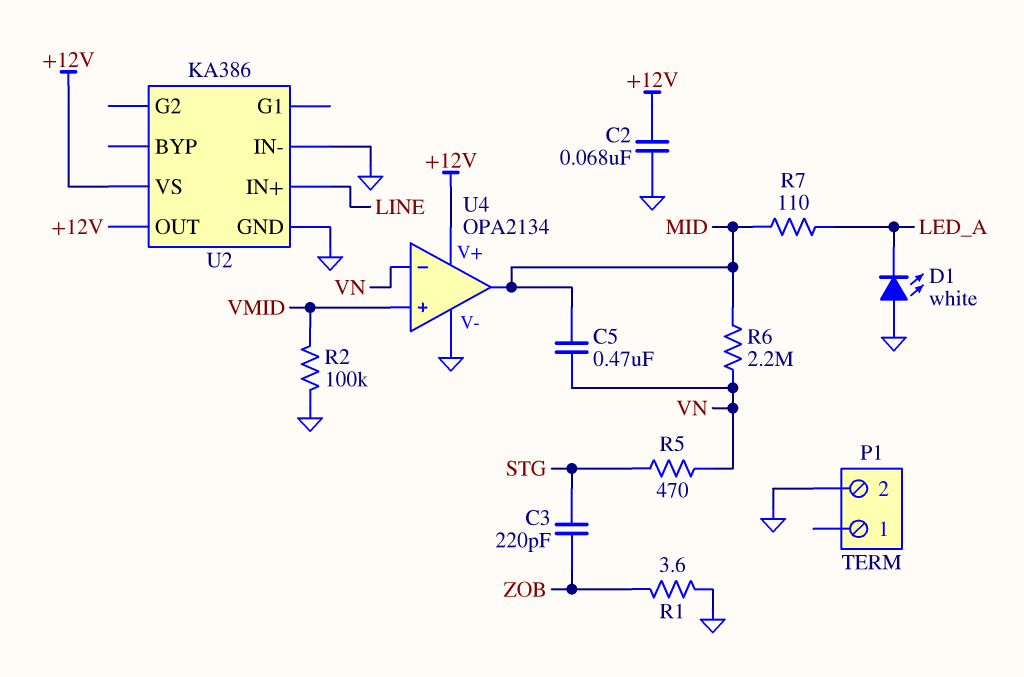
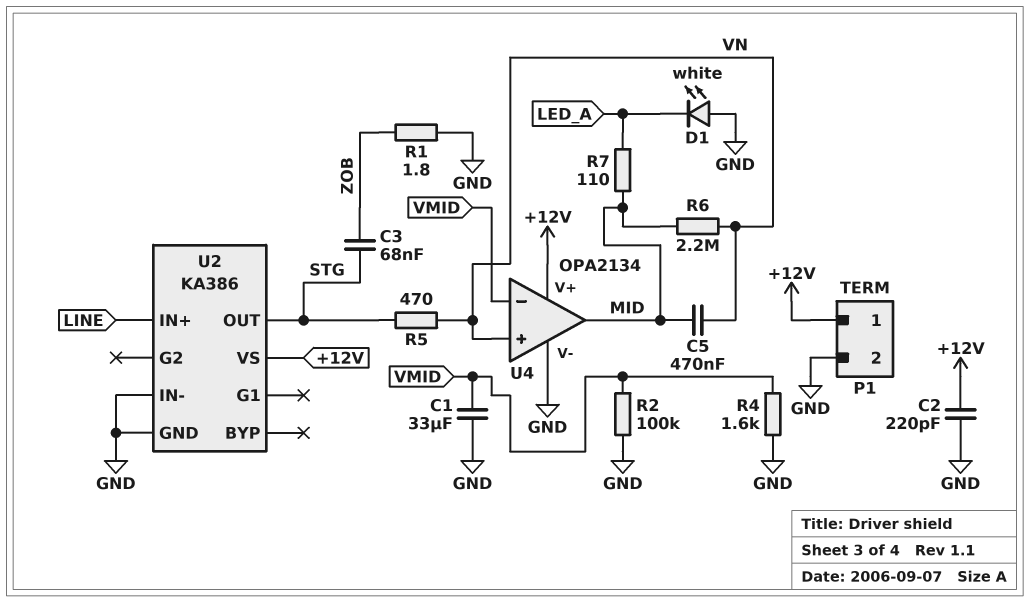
C1: none -> 33uF (GND, VMID)
C2: 68nF (+12V, GND) -> 220pF (+12V, GND)
C3: 220pF (STG, ZOB) -> 68nF (STG, ZOB)
P1 pin 1: none -> +12V
R1: 3.6 (GND, ZOB) -> 1.8 (GND, ZOB)
R4: none -> 1.6k (GND, VMID)
U2 pin OUT: +12V -> STG
U4 pin in+: VMID -> VN
U4 pin in-: VN -> VMID

